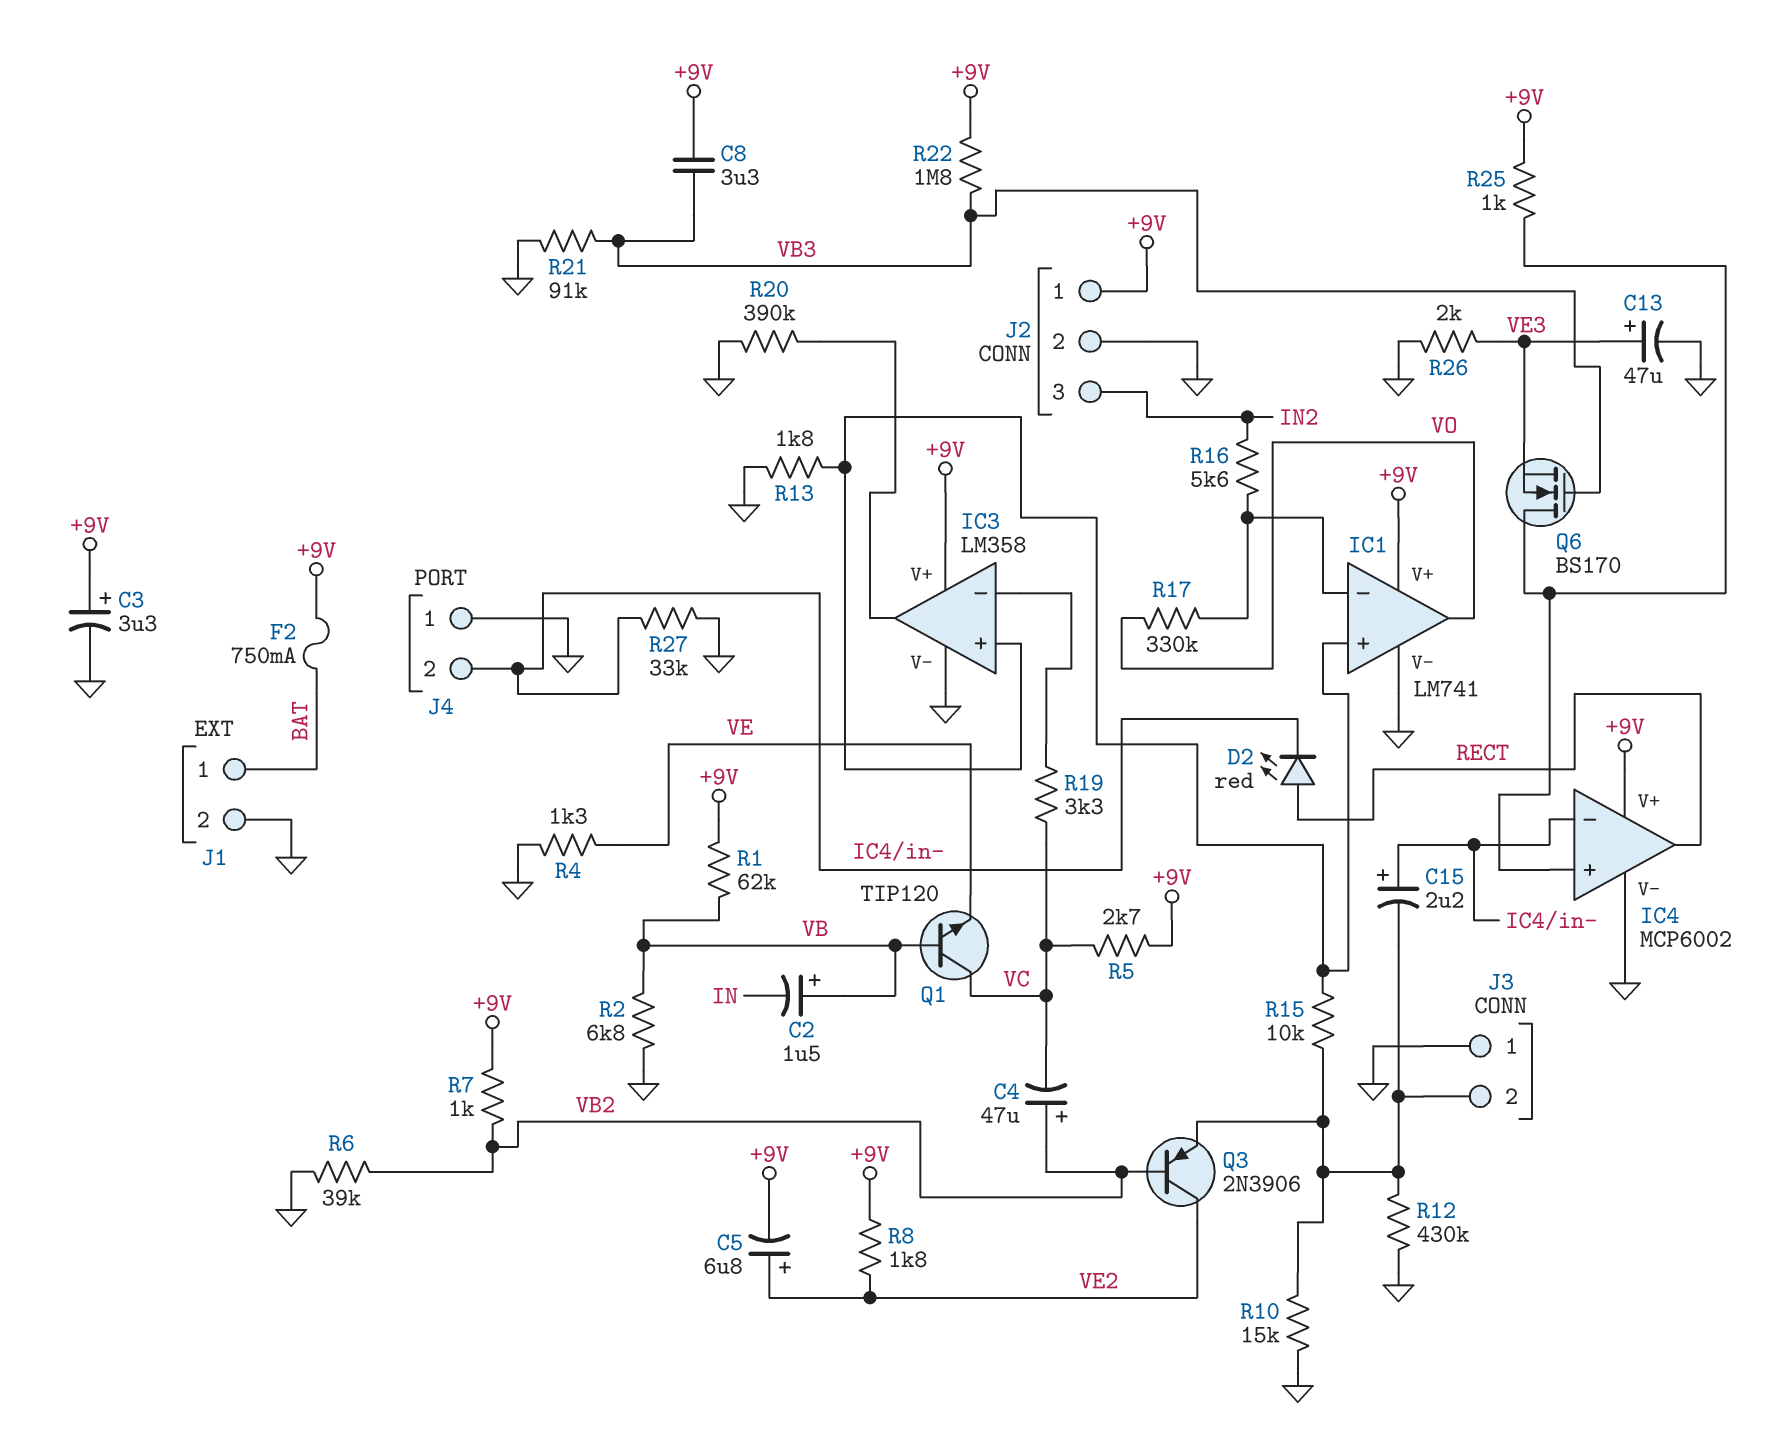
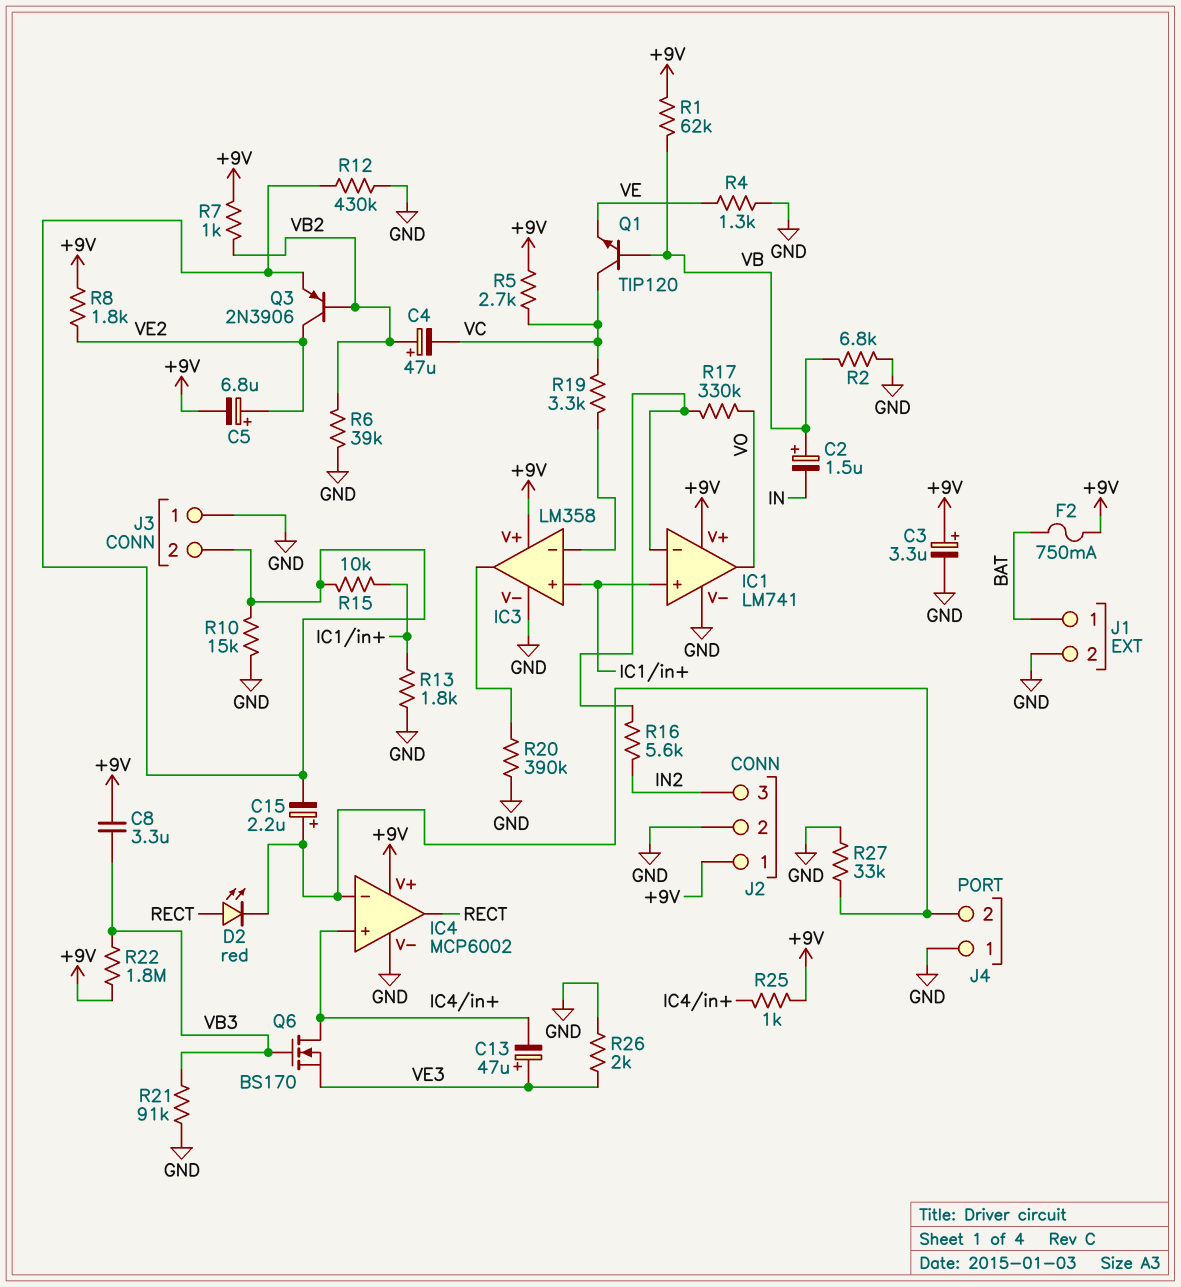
C13: 47uF (plus VE3, minus GND) -> 47uF (plus VE3, minus IC4/in+)

